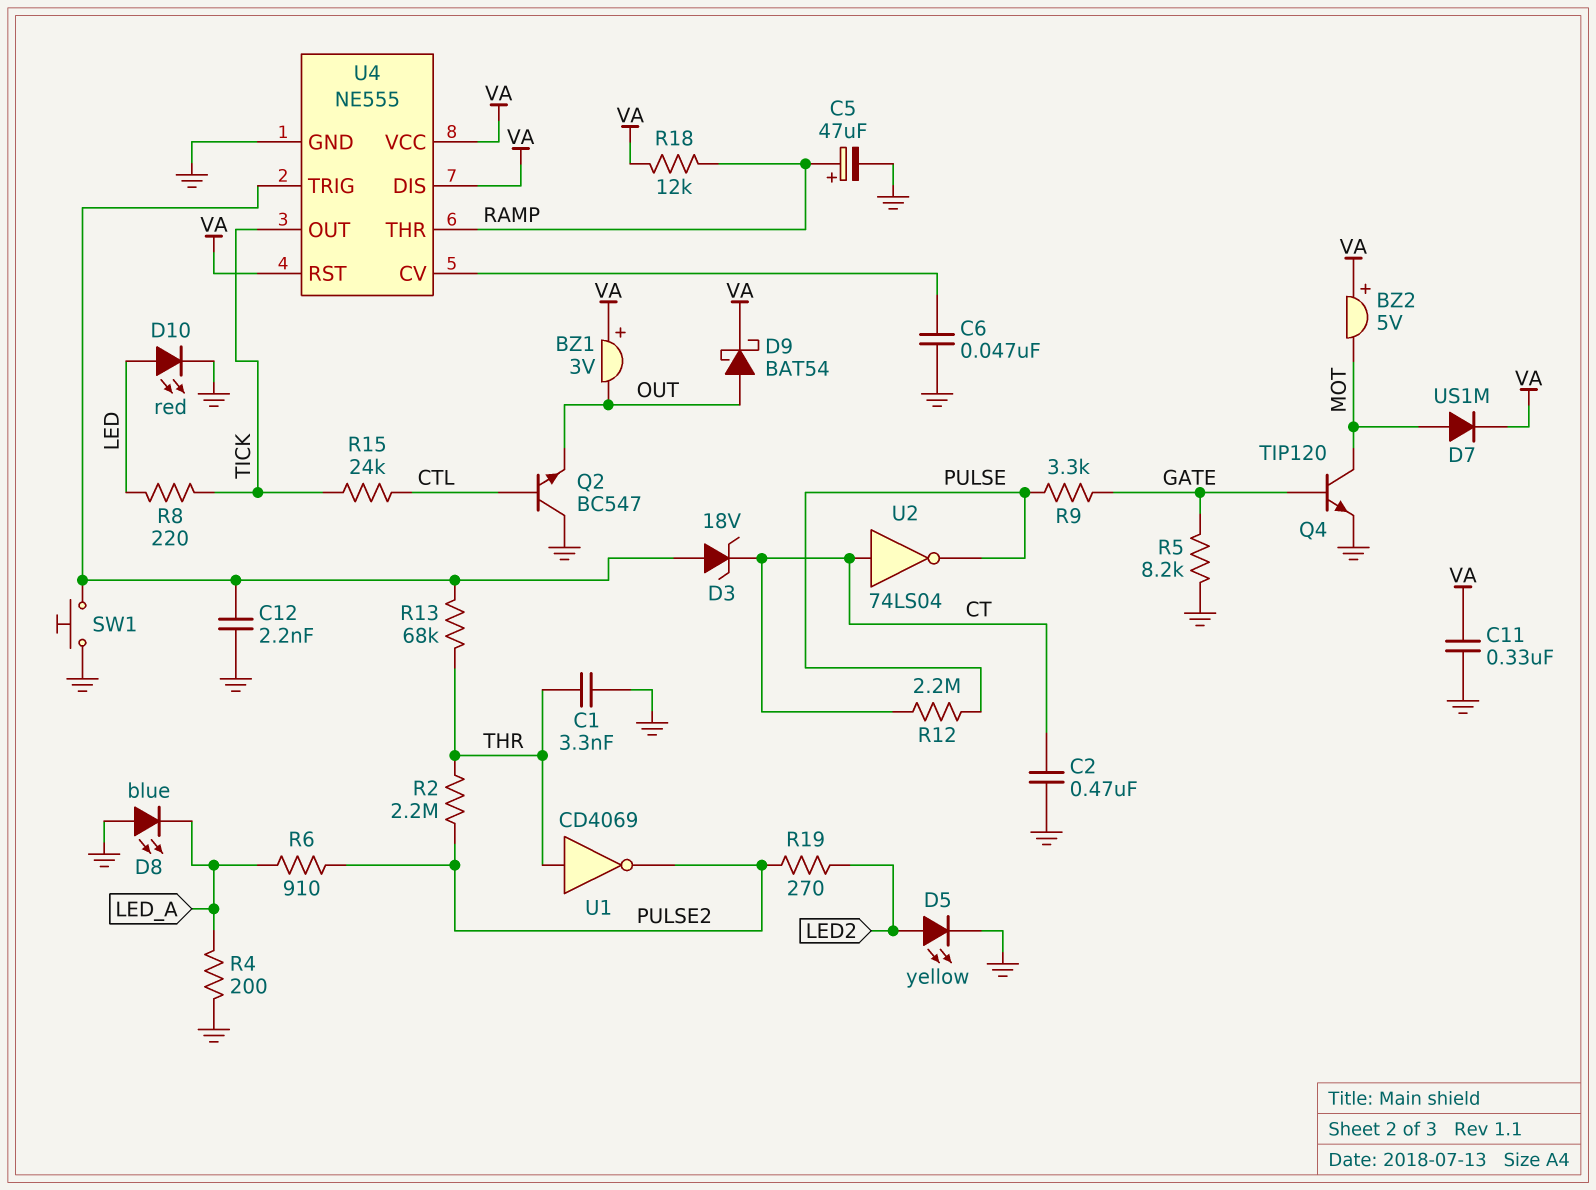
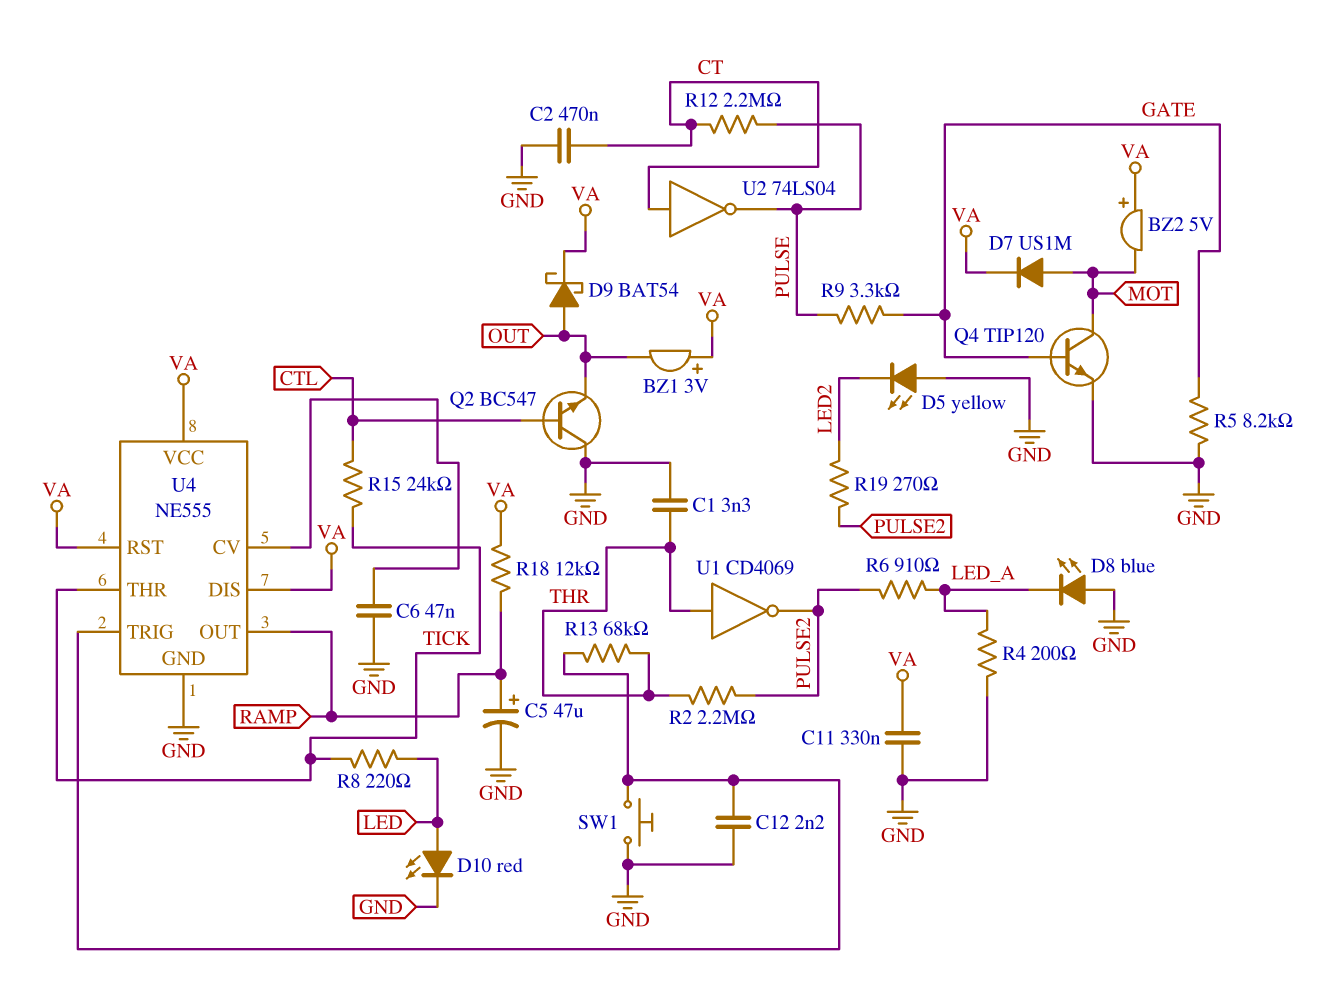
D3: zener 18V (A U4/TRIG, K CT) -> none
D5: LED yellow (A LED2, K GND) -> LED yellow (A GND, K LED2)
U4 pin OUT: TICK -> RAMP
U4 pin THR: RAMP -> TICK

